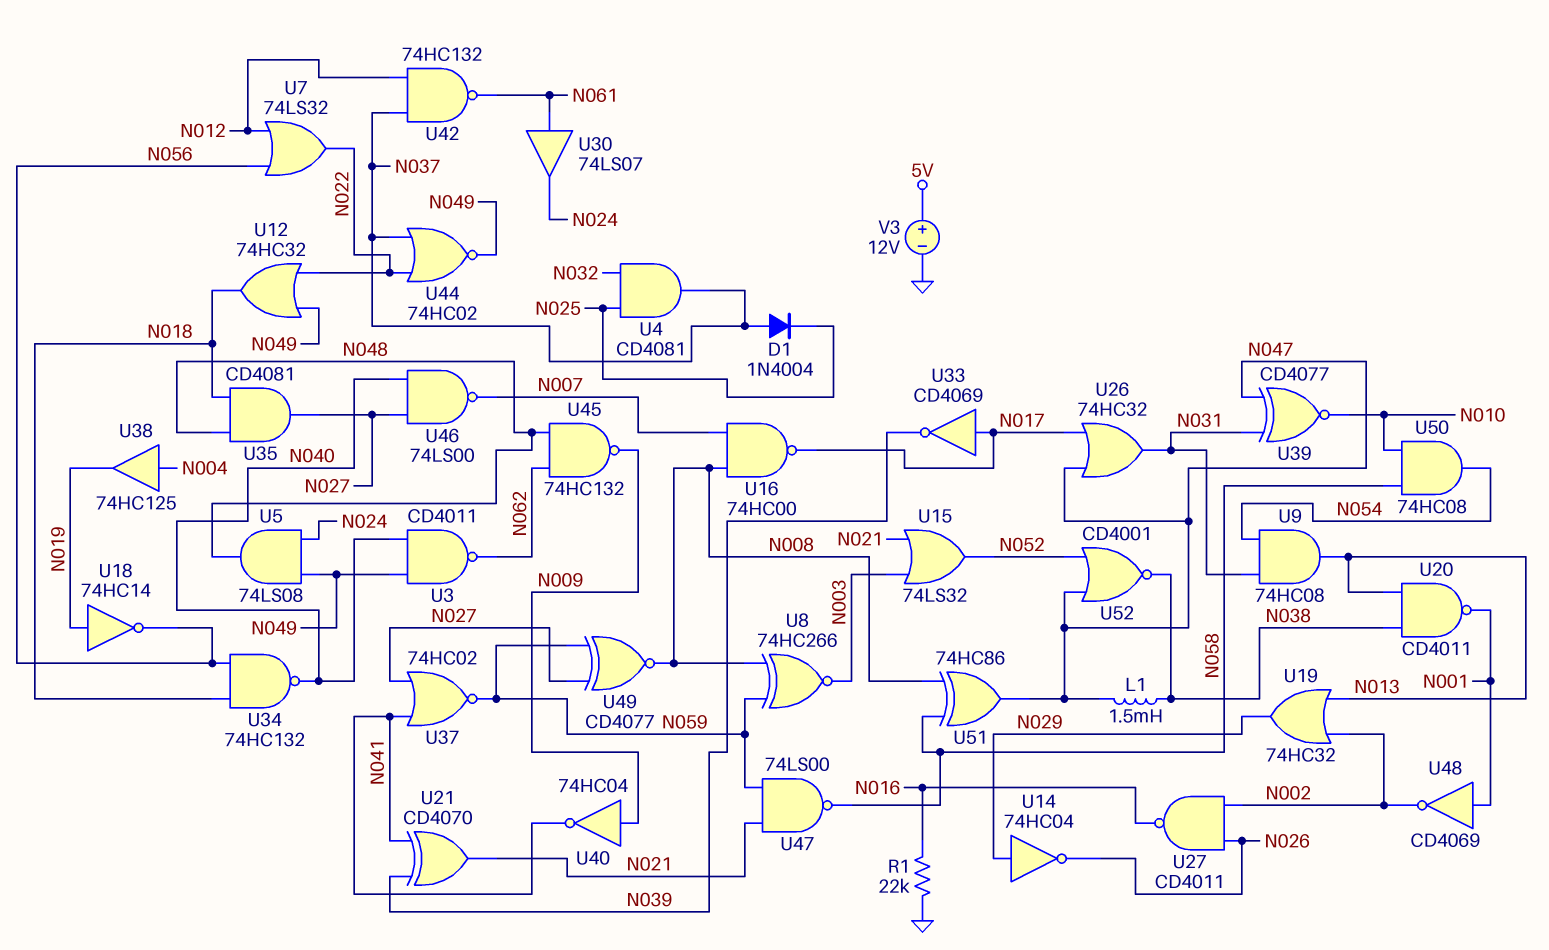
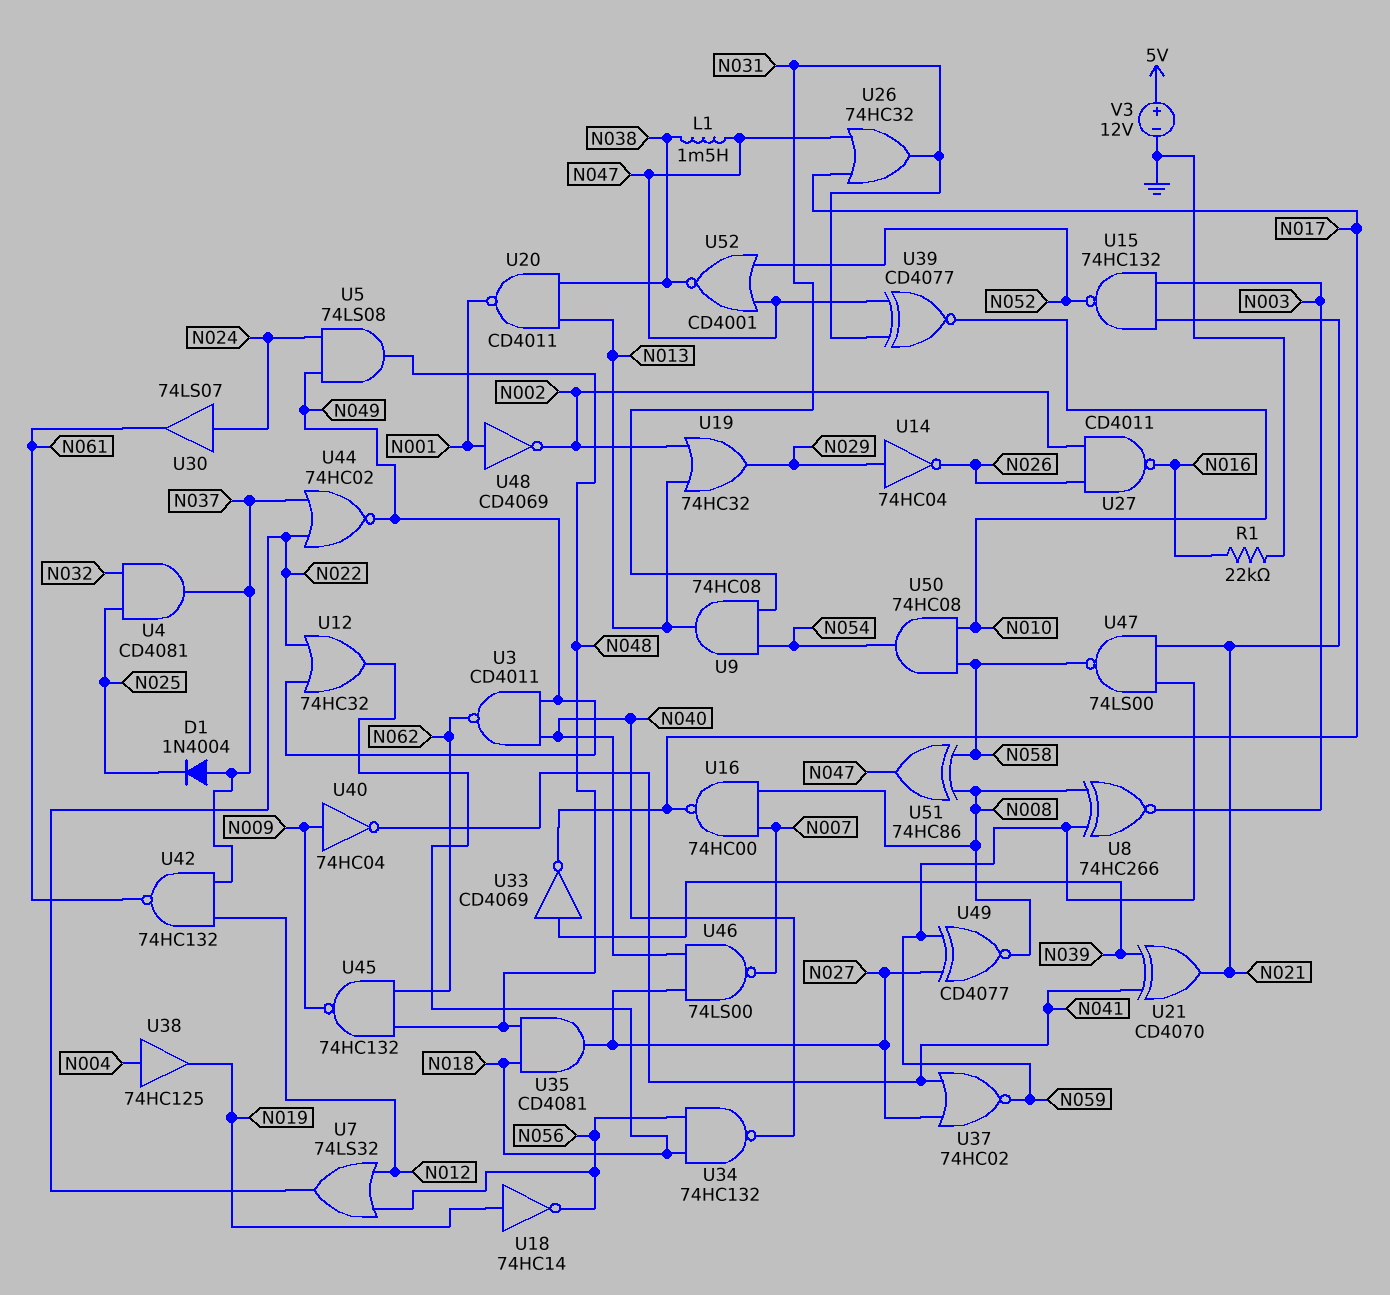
U15: OR 74LS32 (in N003, in N021, out N052) -> NAND 74HC132 (in N003, in N021, out N052)
U30: buffer 74LS07 (in N061, out N024) -> buffer 74LS07 (in N024, out N061)
U33: NOT CD4069 (in N017, out N039) -> NOT CD4069 (in N039, out N017)

